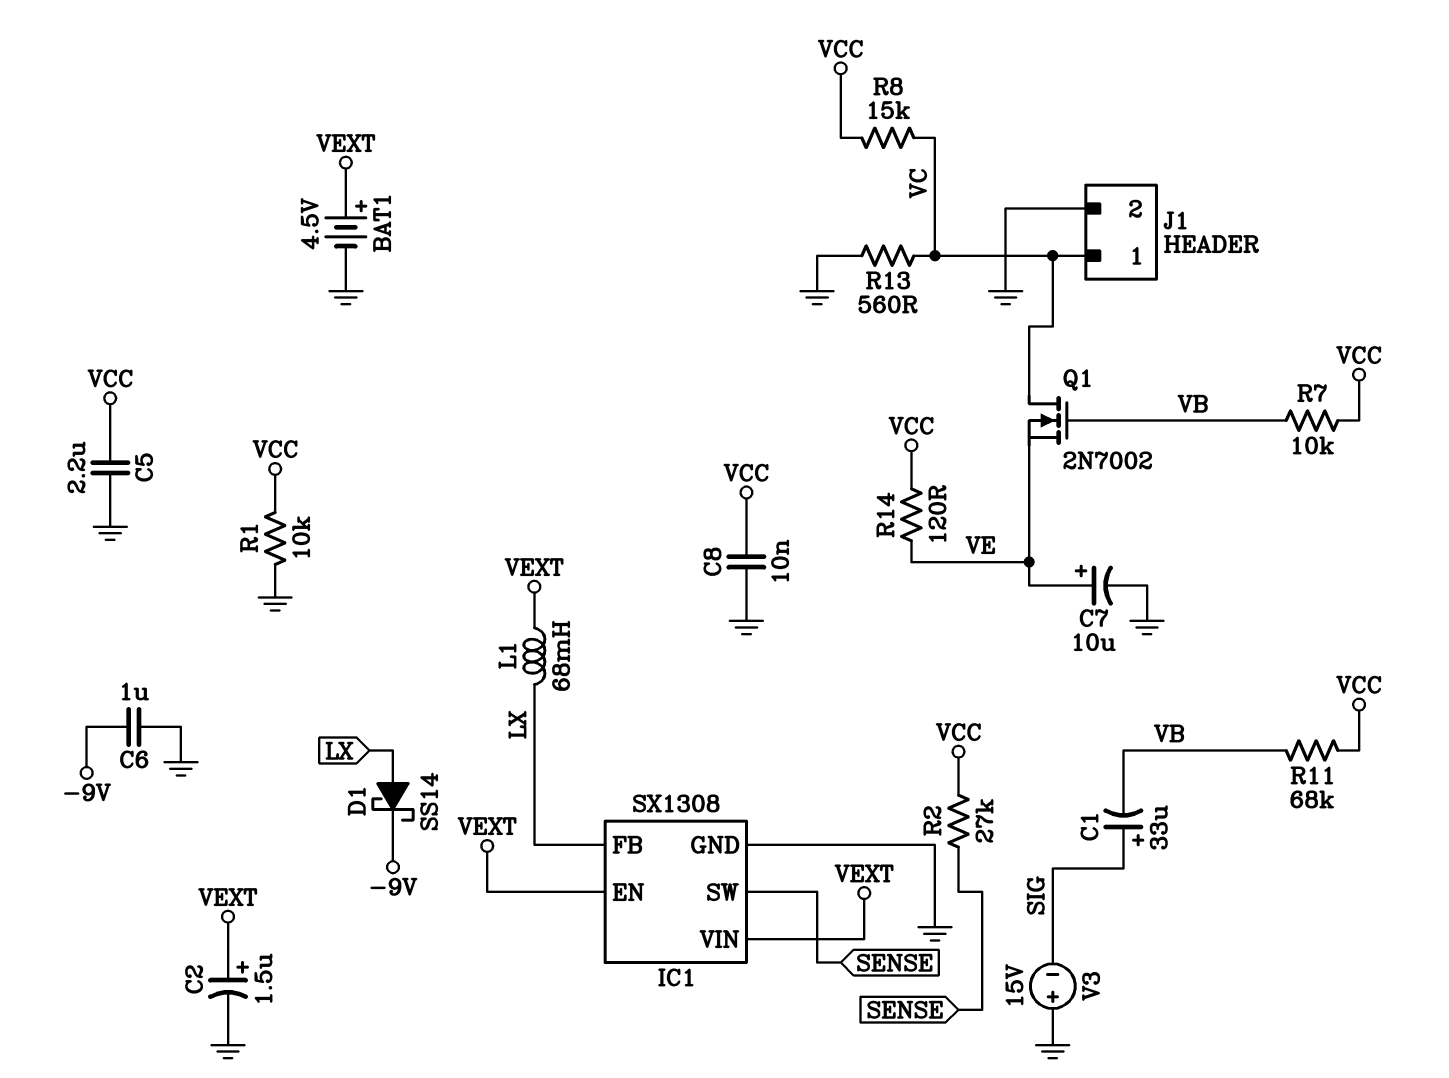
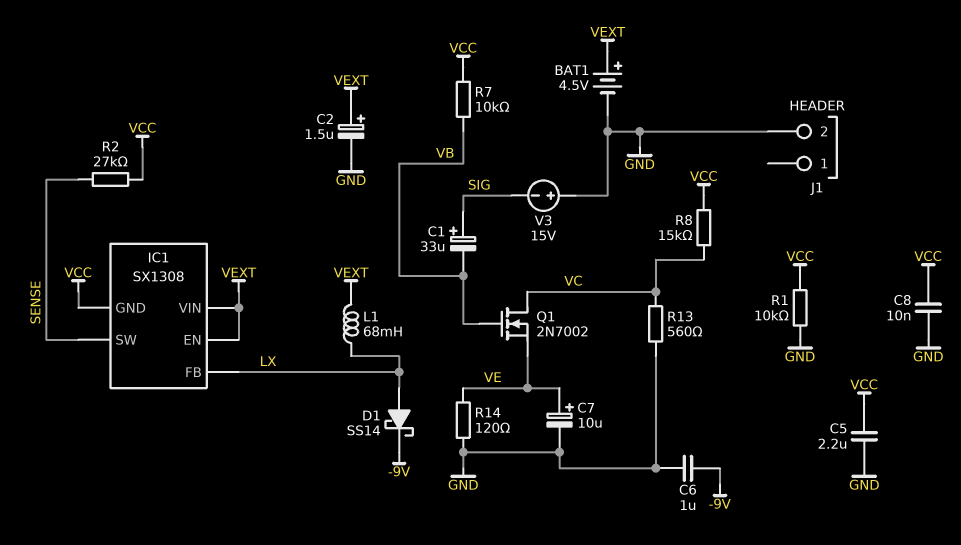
IC1 pin GND: GND -> VCC
J1 pin 1: VC -> none
R11: 68k (VB, VCC) -> none
R14: 120 (VCC, VE) -> 120 (GND, VE)

